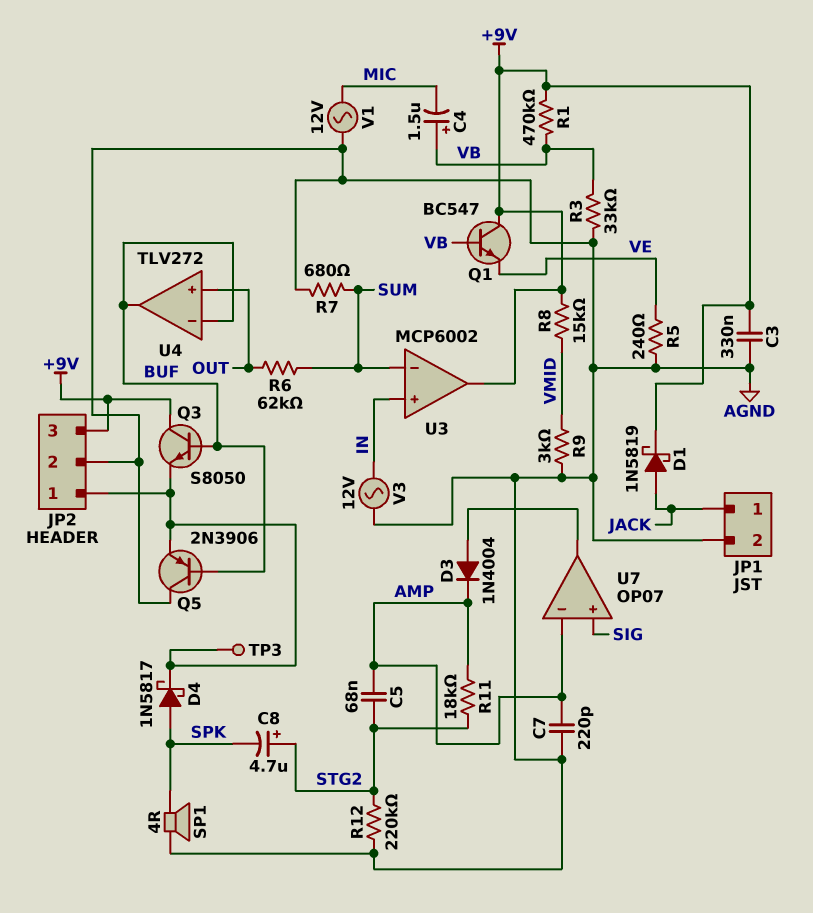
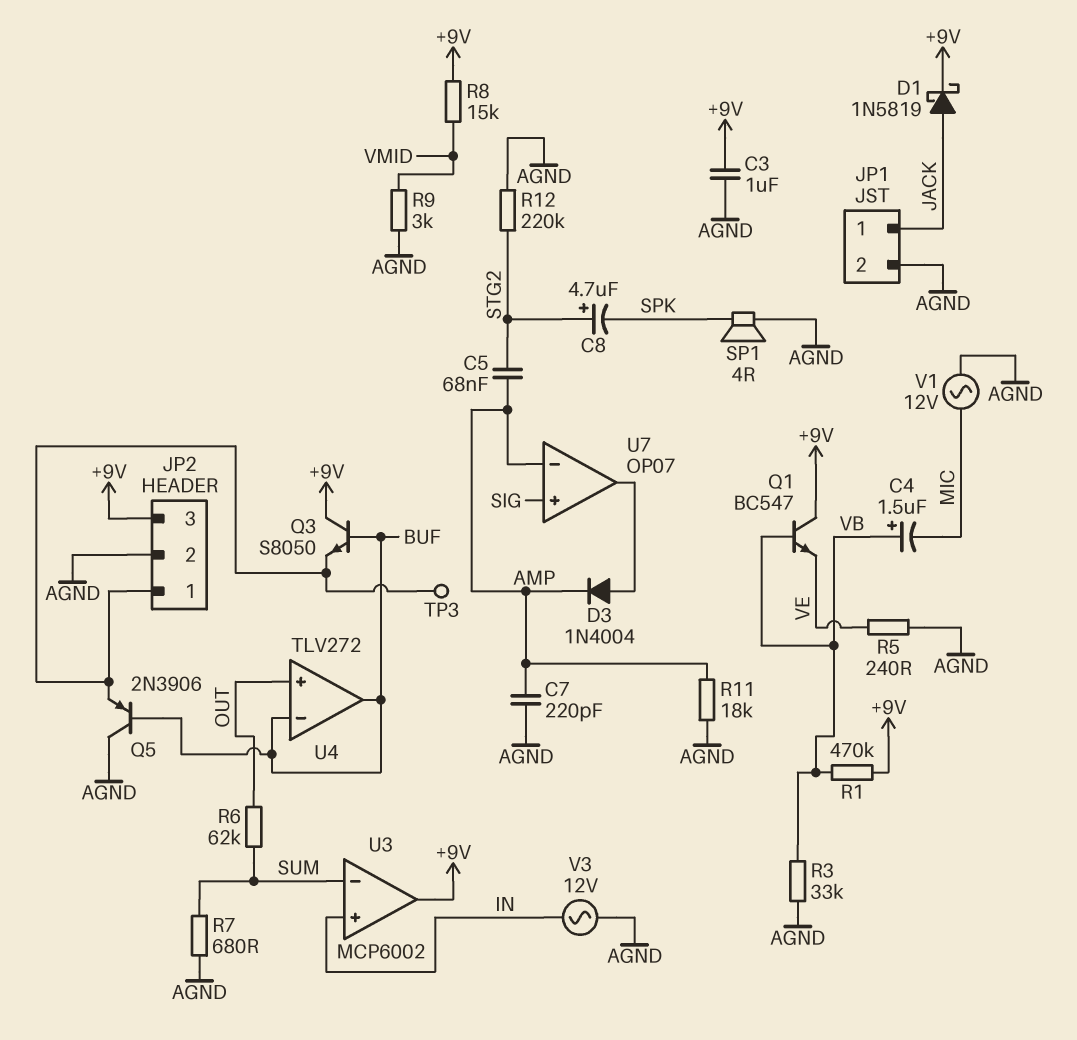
C3: 330nF (+9V, AGND) -> 1uF (+9V, AGND)
D4: schottky 1N5817 (A SPK, K JP2/1) -> none
R11: 18k (AMP, STG2) -> 18k (AGND, AMP)

